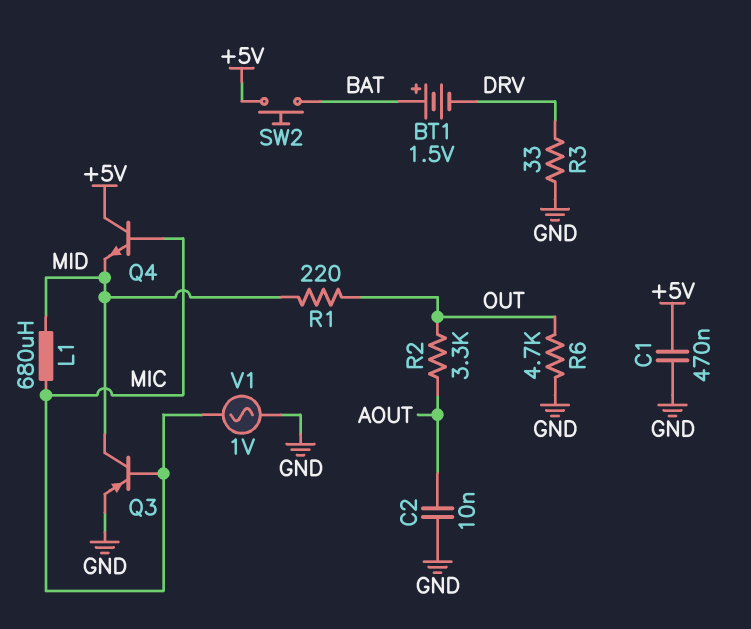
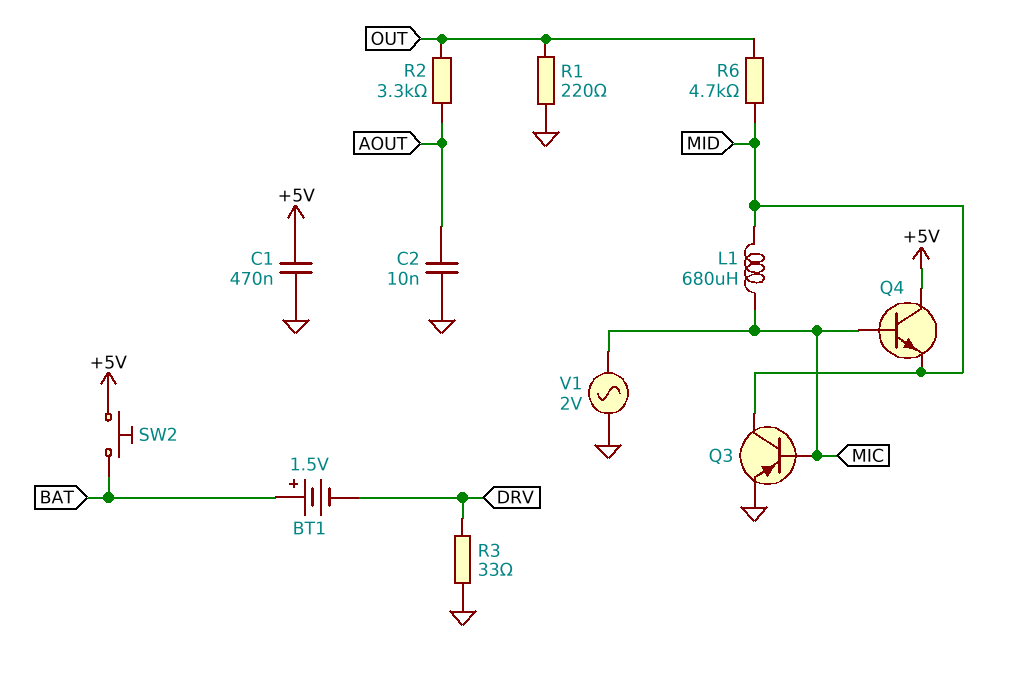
R1: 220 (MID, OUT) -> 220 (GND, OUT)
R6: 4.7k (GND, OUT) -> 4.7k (MID, OUT)
V1: AC 1V (GND, MIC) -> AC 2V (GND, MIC)

